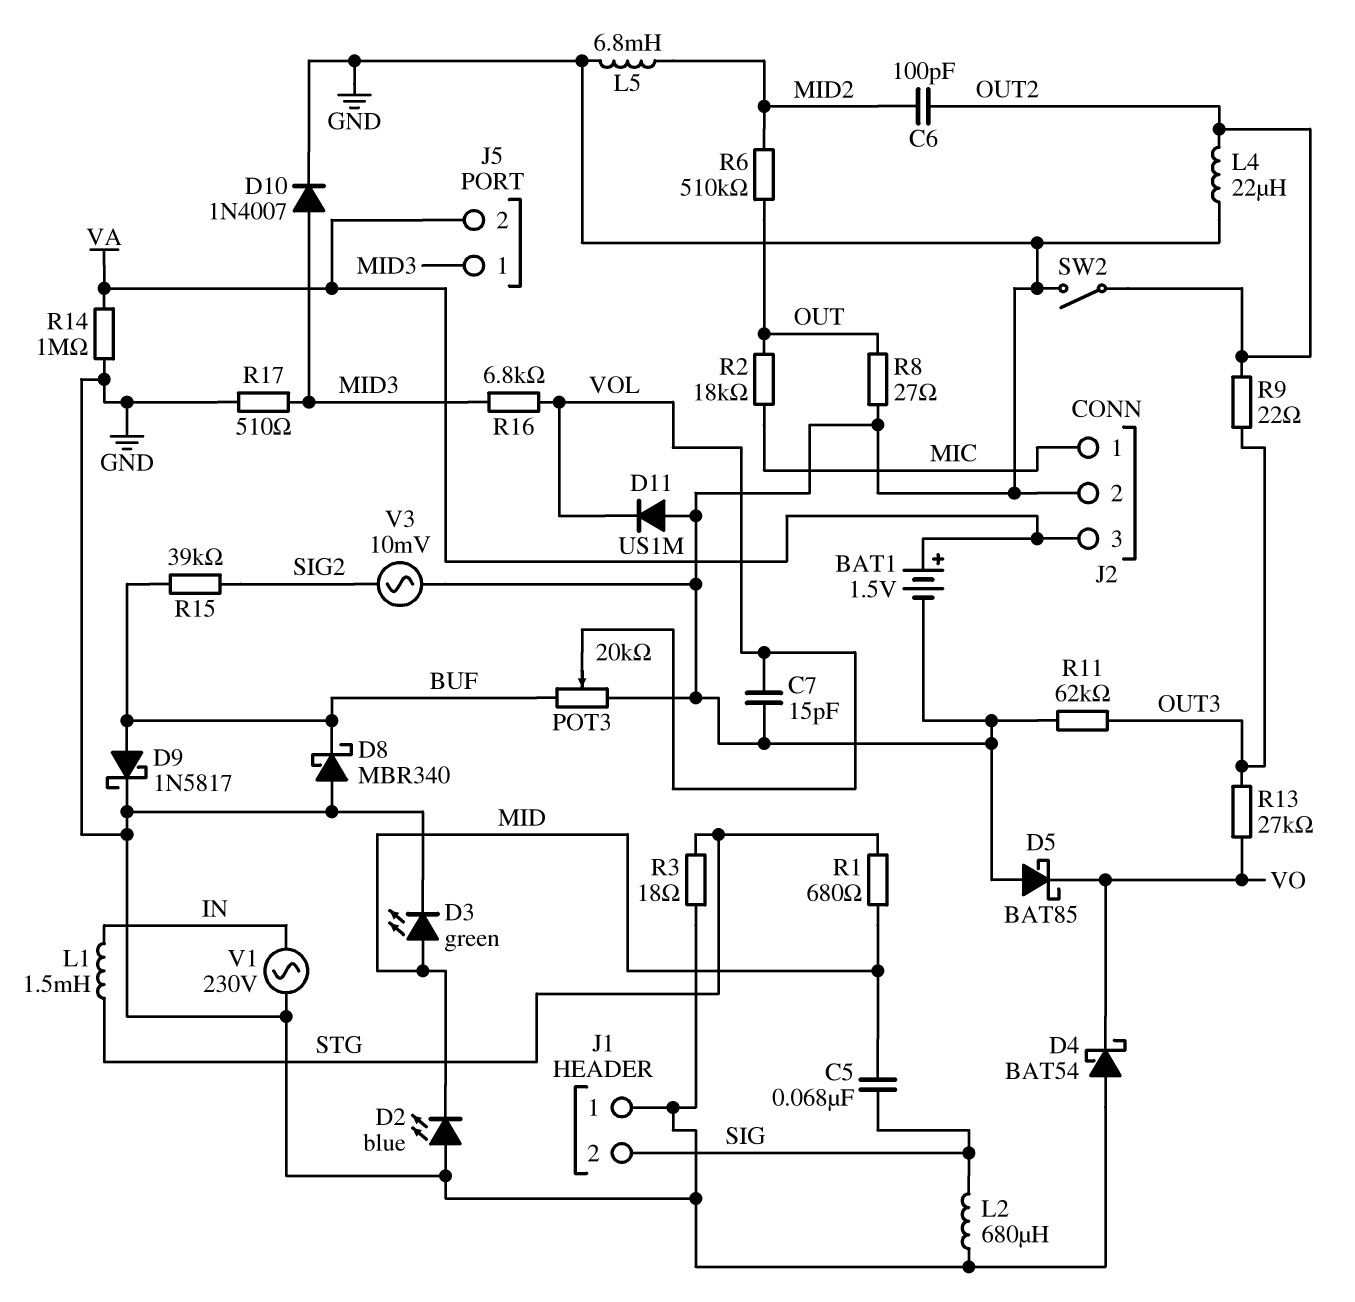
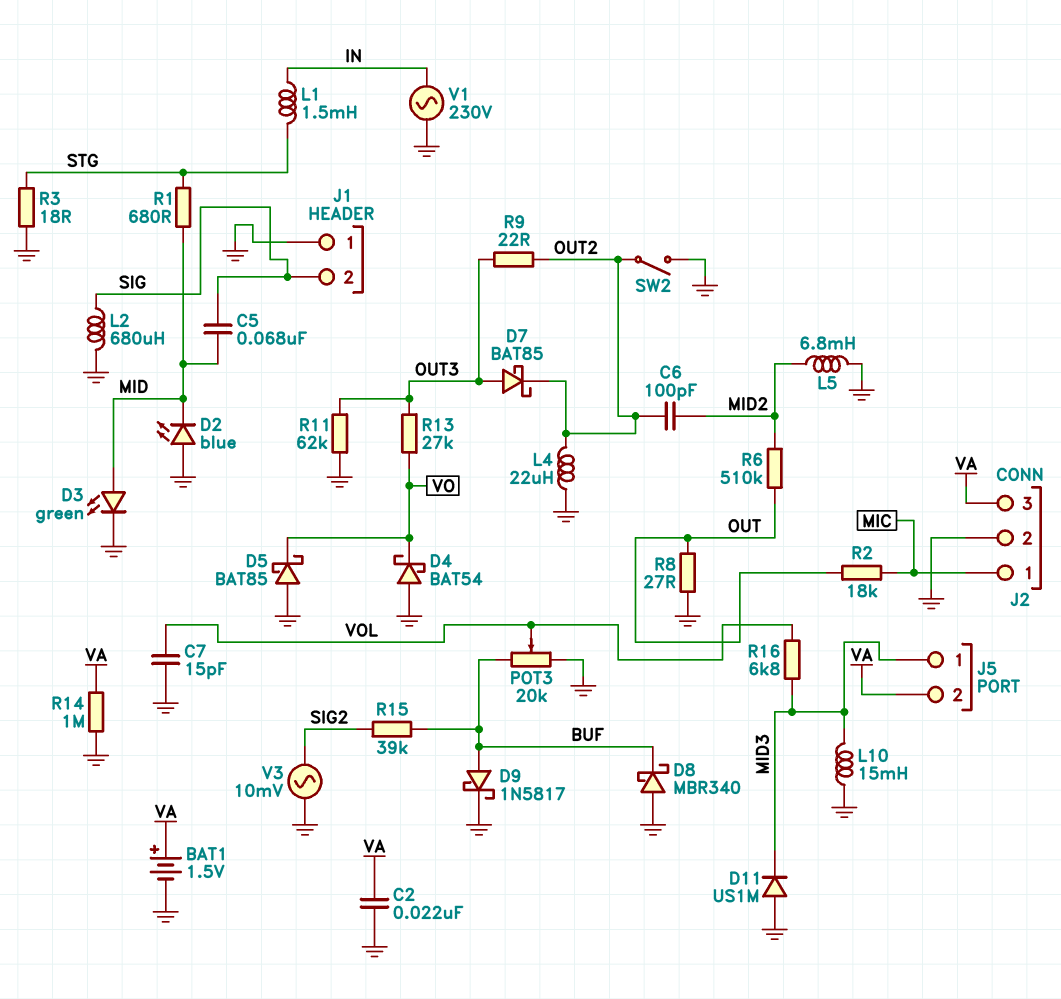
C2: none -> 22nF (GND, VA)
D7: none -> schottky BAT85 (A OUT3, K OUT2)
D10: diode 1N4007 (A MID3, K GND) -> none
D11: diode US1M (A GND, K VOL) -> diode US1M (A GND, K MID3)
L10: none -> 15mH (GND, MID3)
R17: 510 (GND, MID3) -> none

